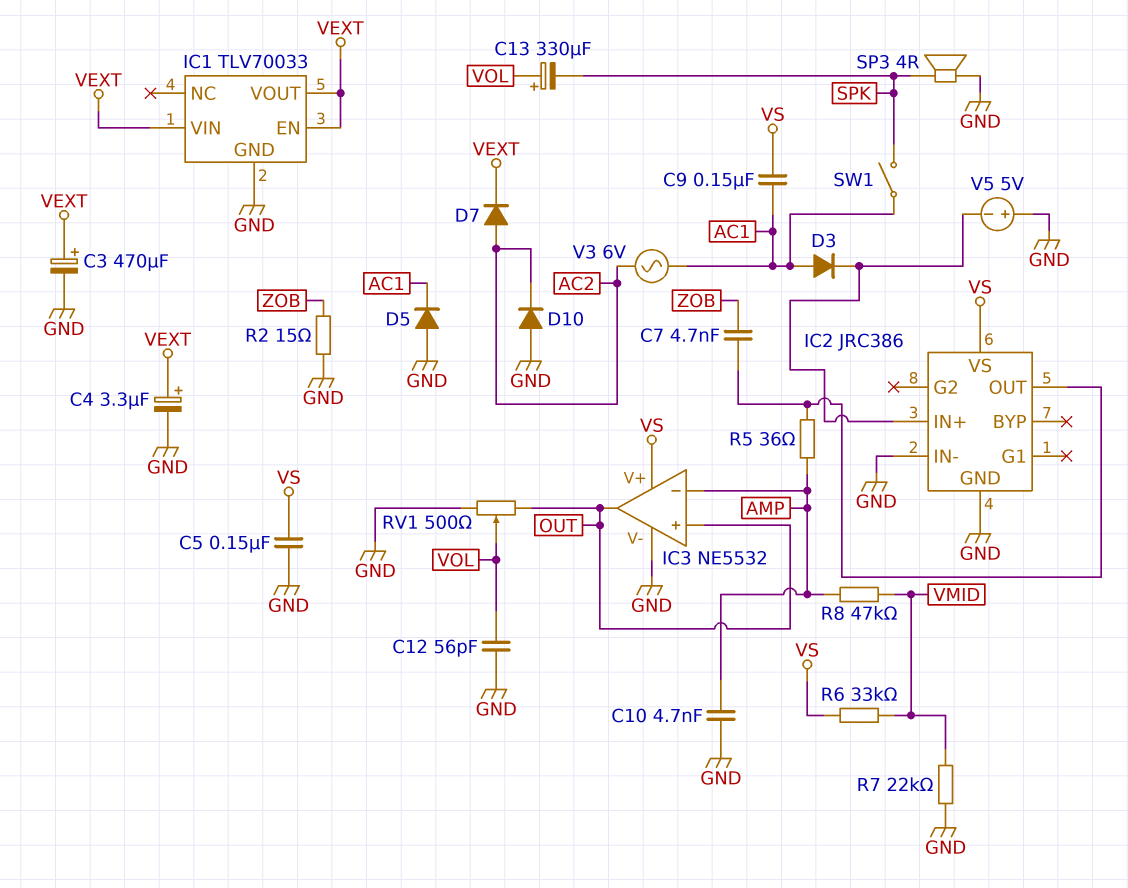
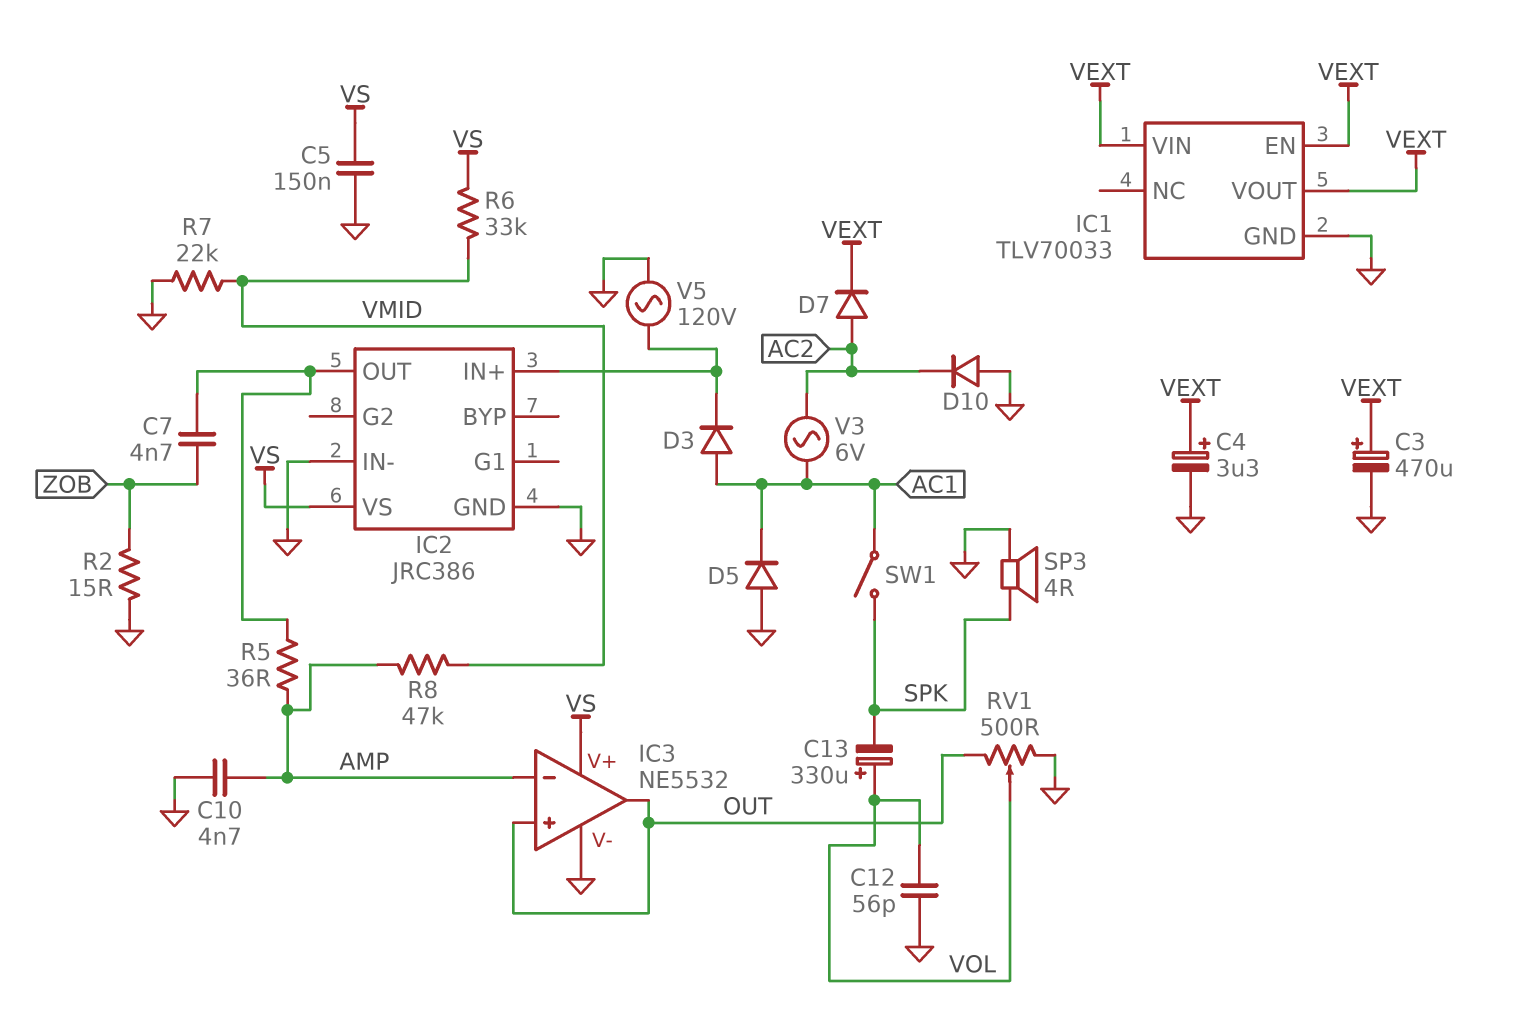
C9: 150nF (AC1, VS) -> none
V5: 5V (plus GND, minus IC2/IN+) -> AC 120V (GND, IC2/IN+)

